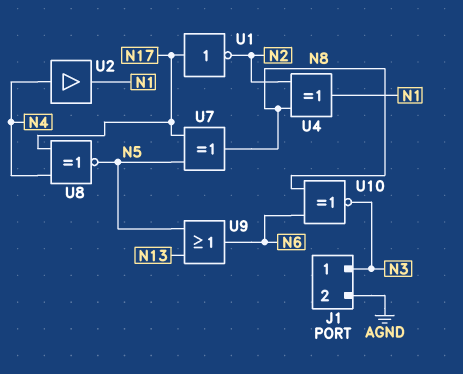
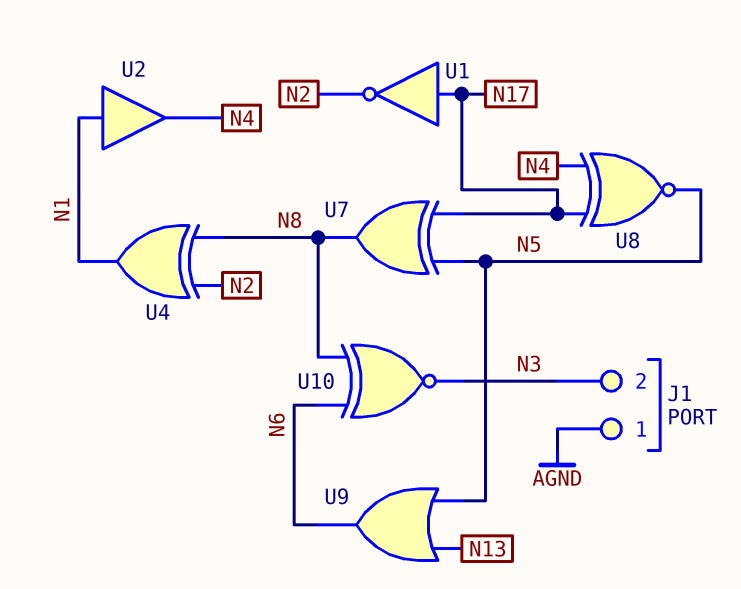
J1 pin 1: N3 -> AGND
J1 pin 2: AGND -> N3
U2: buffer (in N4, out N1) -> buffer (in N1, out N4)

